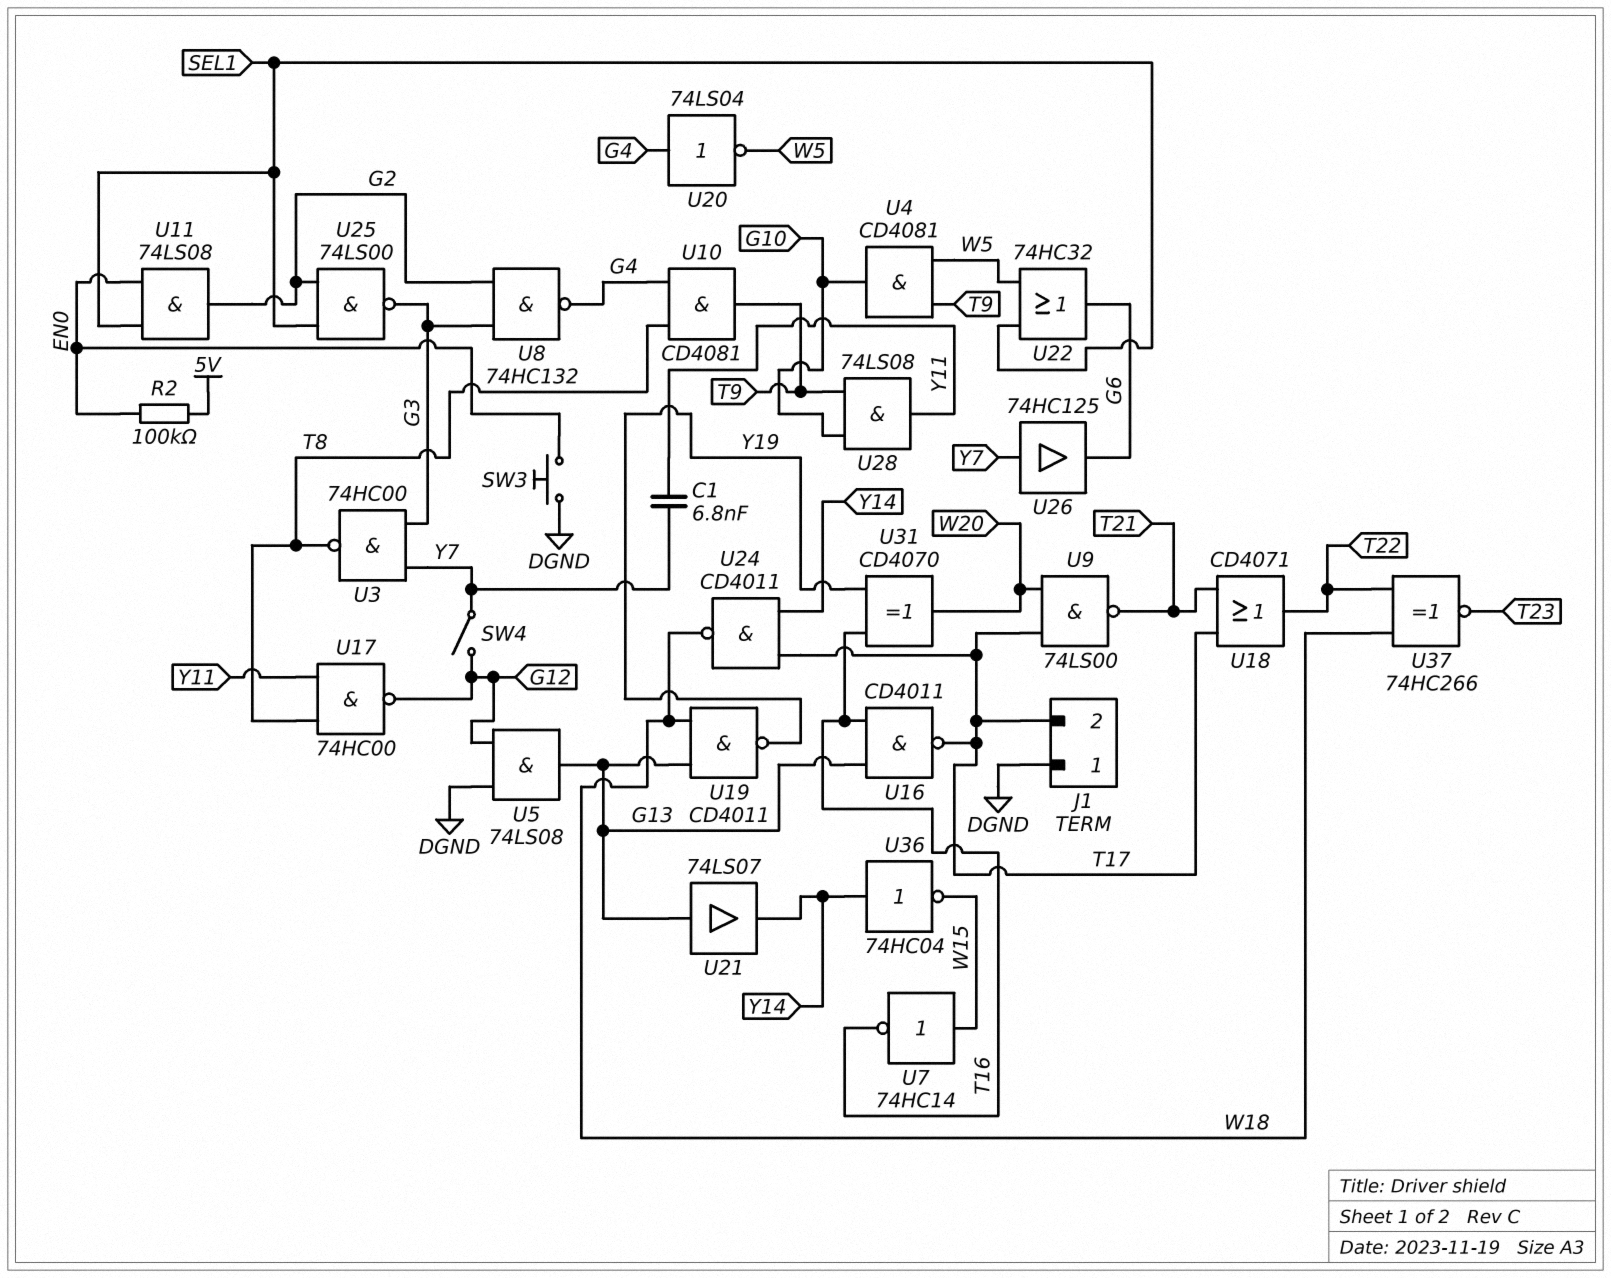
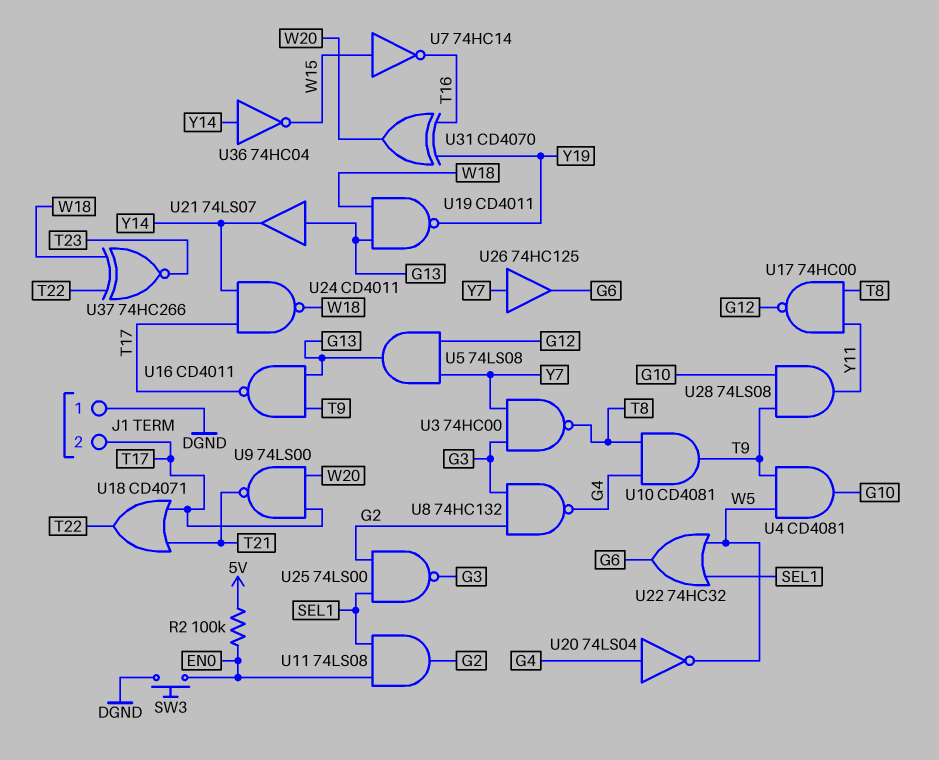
C1: 6.8nF (Y7, Y11) -> none
SW4: switch (G12, Y7) -> none
U5: AND 74LS08 (in DGND, in G12, out G13) -> AND 74LS08 (in G12, in Y7, out G13)
U16: NAND CD4011 (in G13, in T16, out T17) -> NAND CD4011 (in G13, in T9, out T17)

